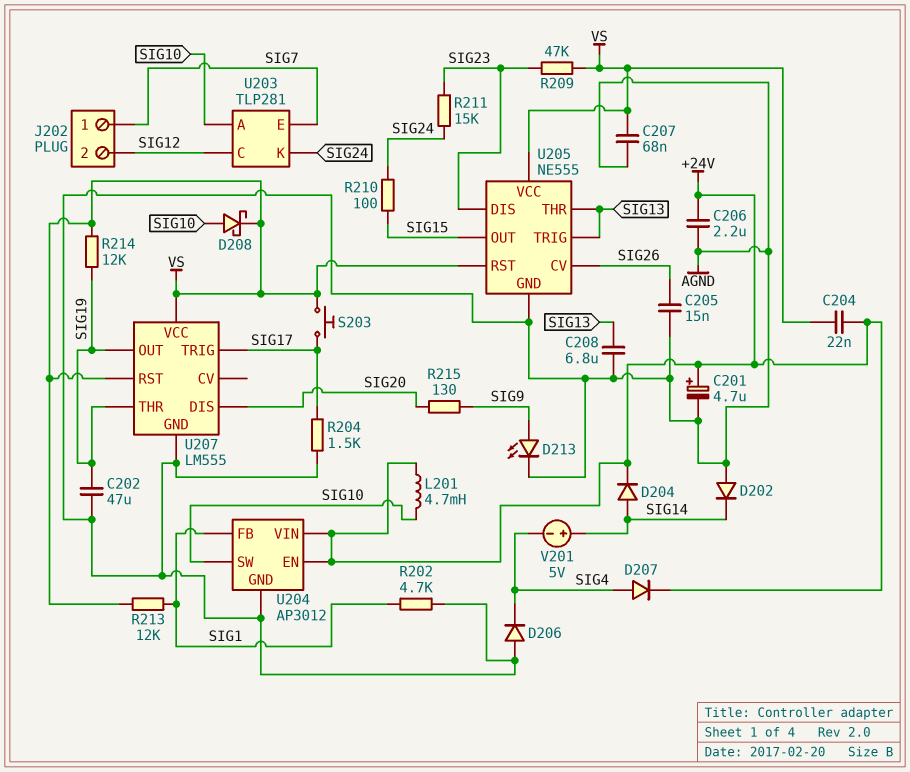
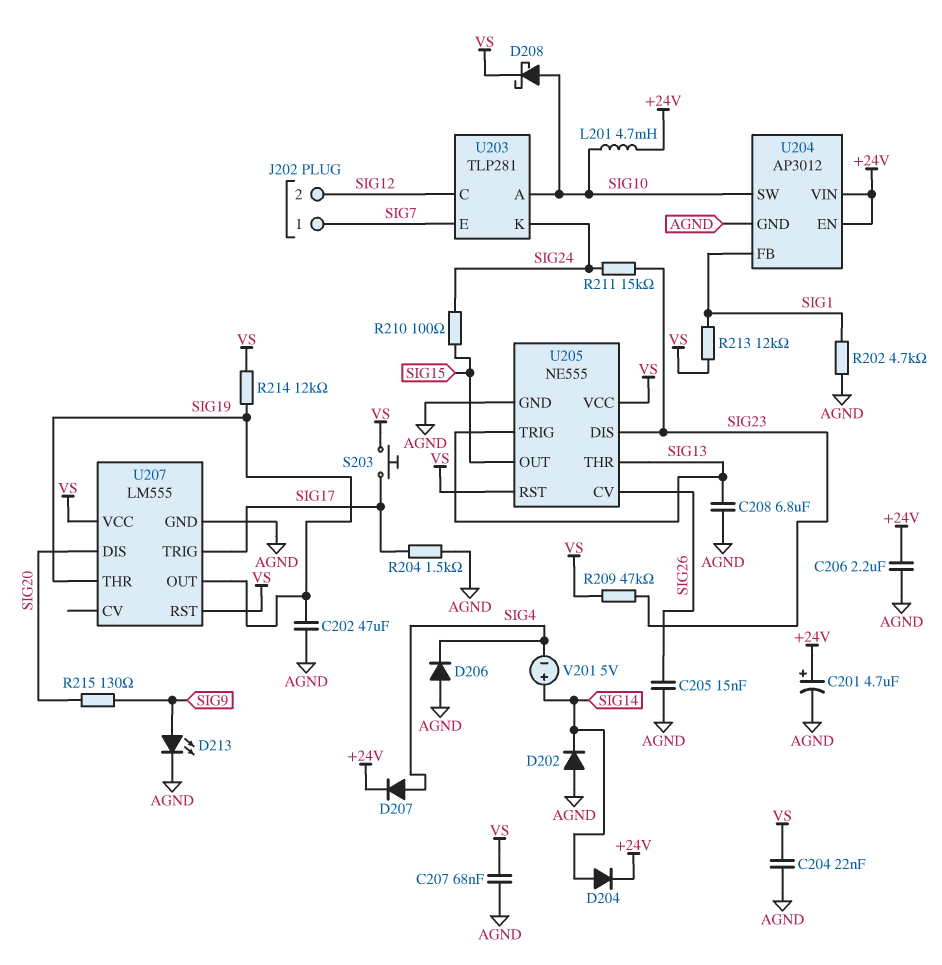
C204: 22nF (+24V, VS) -> 22nF (AGND, VS)

